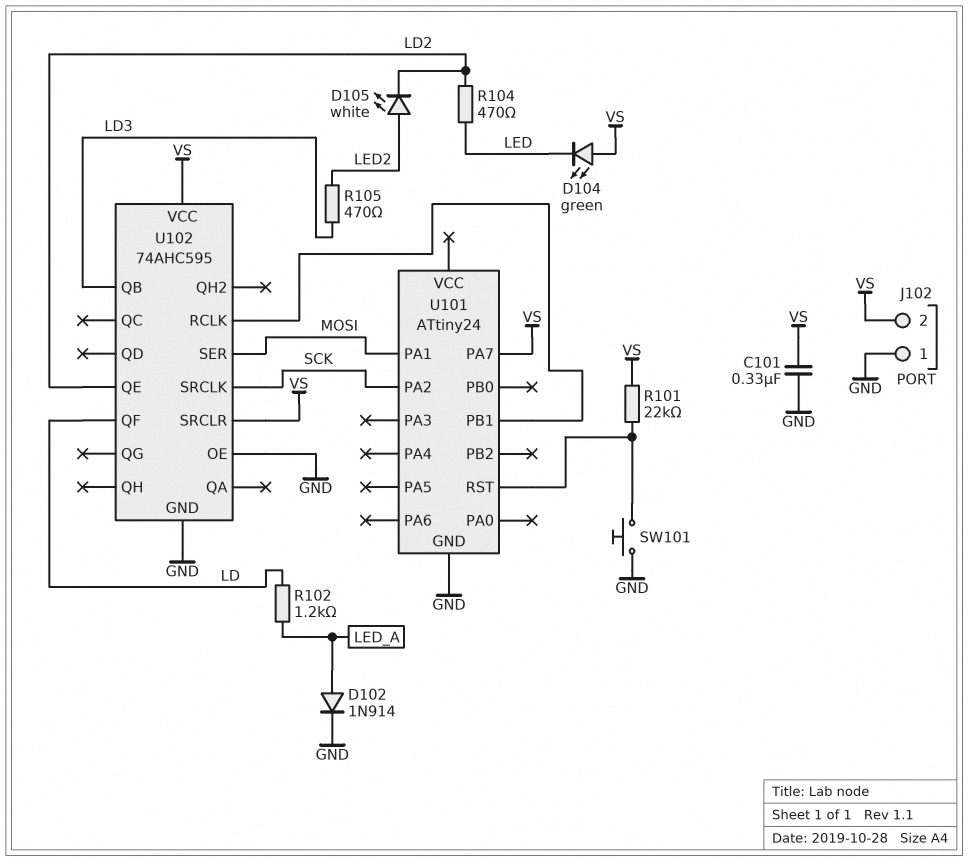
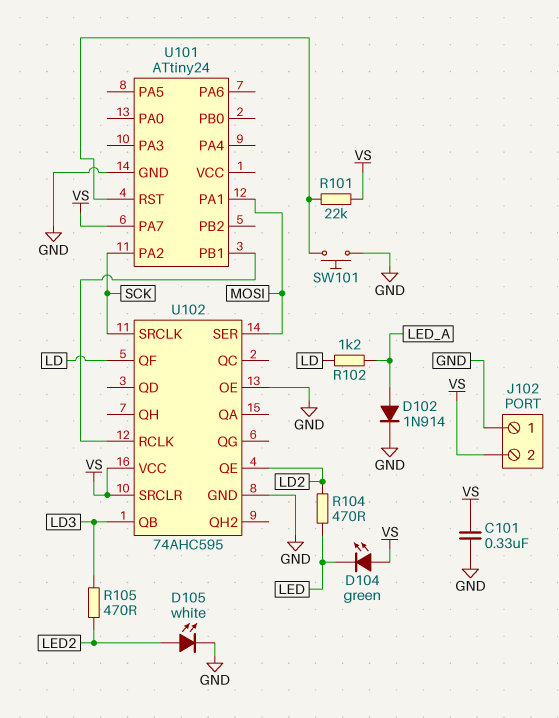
D105: LED white (A LED2, K LD2) -> LED white (A LED2, K GND)

